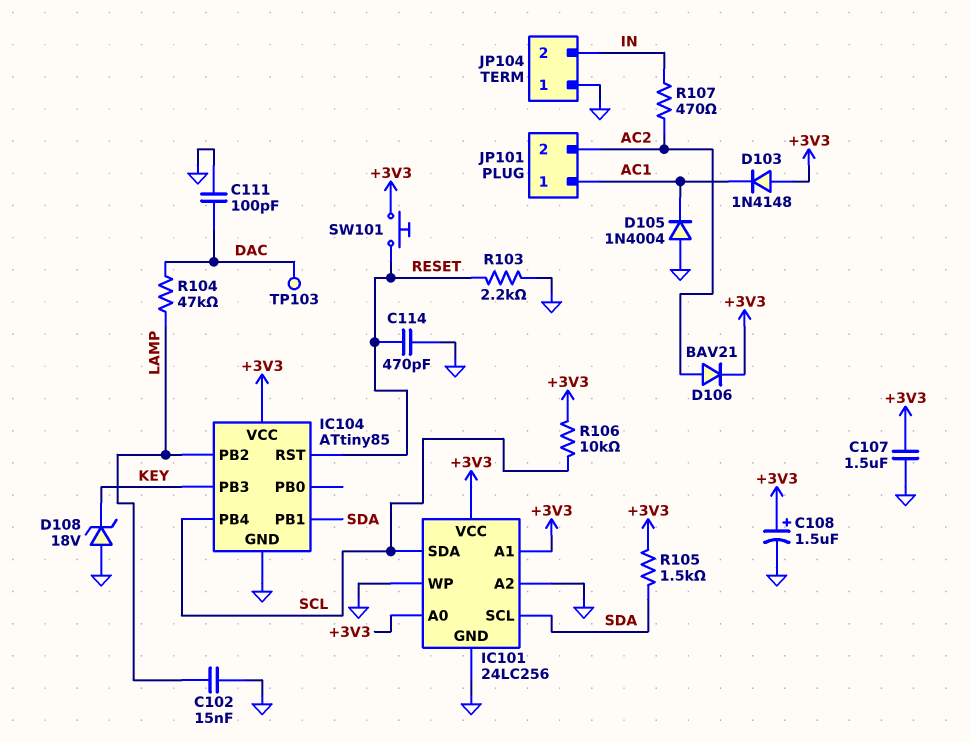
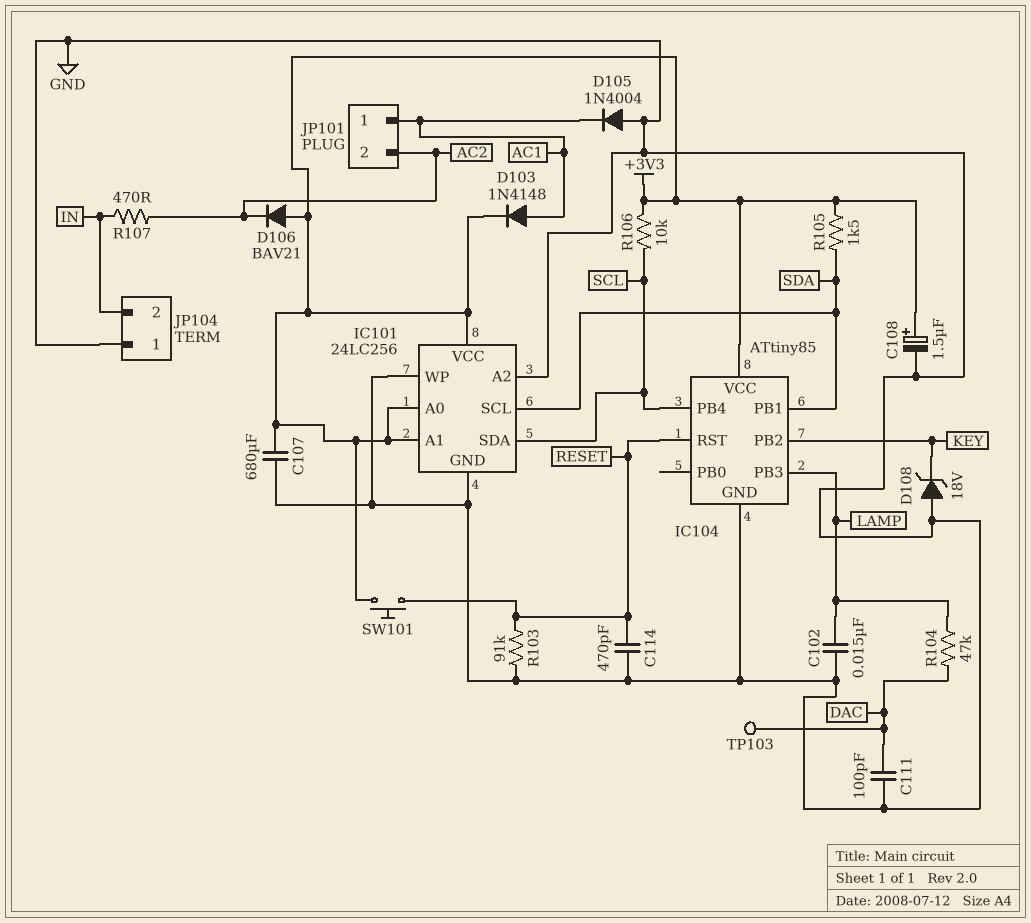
C107: 1.5uF (+3V3, GND) -> 680uF (+3V3, GND)
D103: diode 1N4148 (A +3V3, K AC1) -> diode 1N4148 (A AC1, K +3V3)
D106: diode BAV21 (A AC2, K +3V3) -> diode BAV21 (A +3V3, K AC2)
IC104 pin PB2: LAMP -> KEY
IC104 pin PB3: KEY -> LAMP
R103: 2.2k (GND, RESET) -> 91k (GND, RESET)

